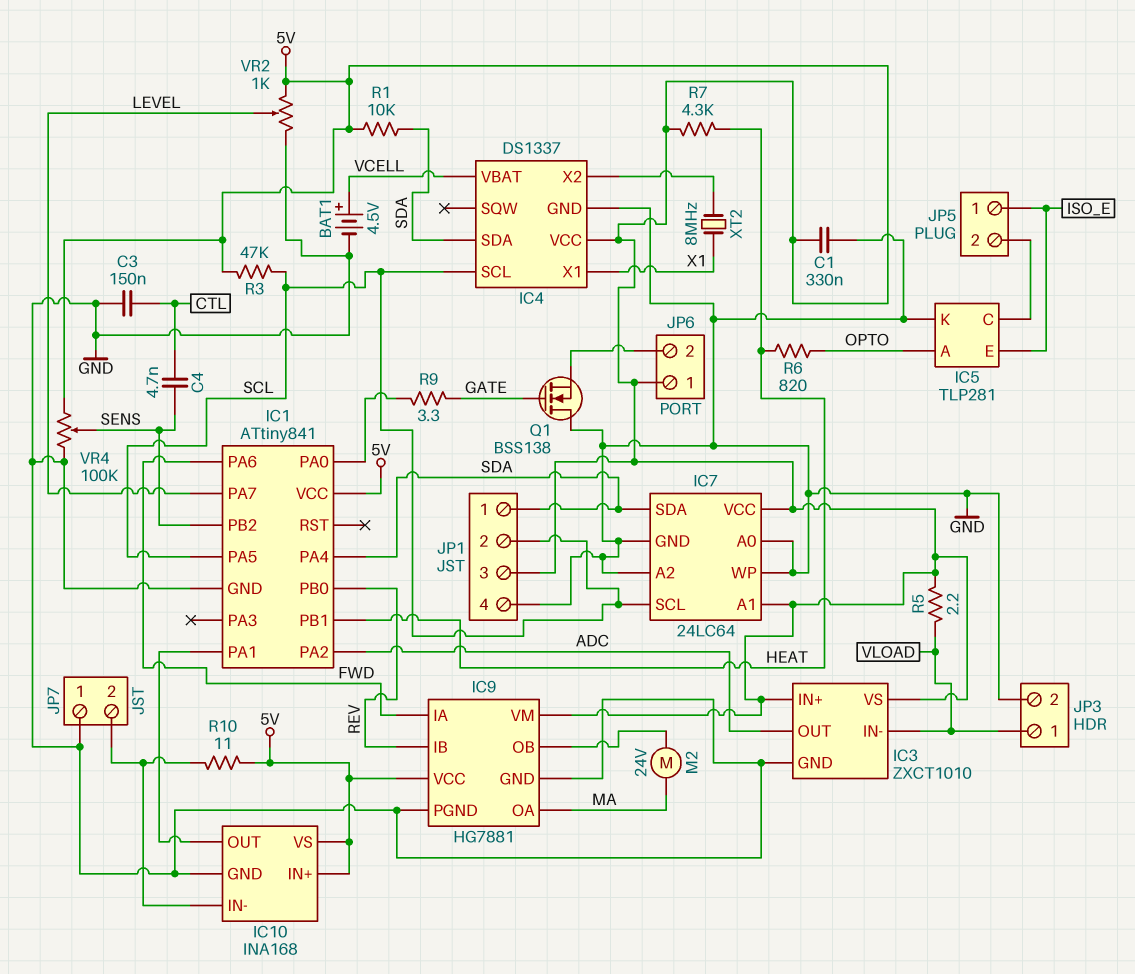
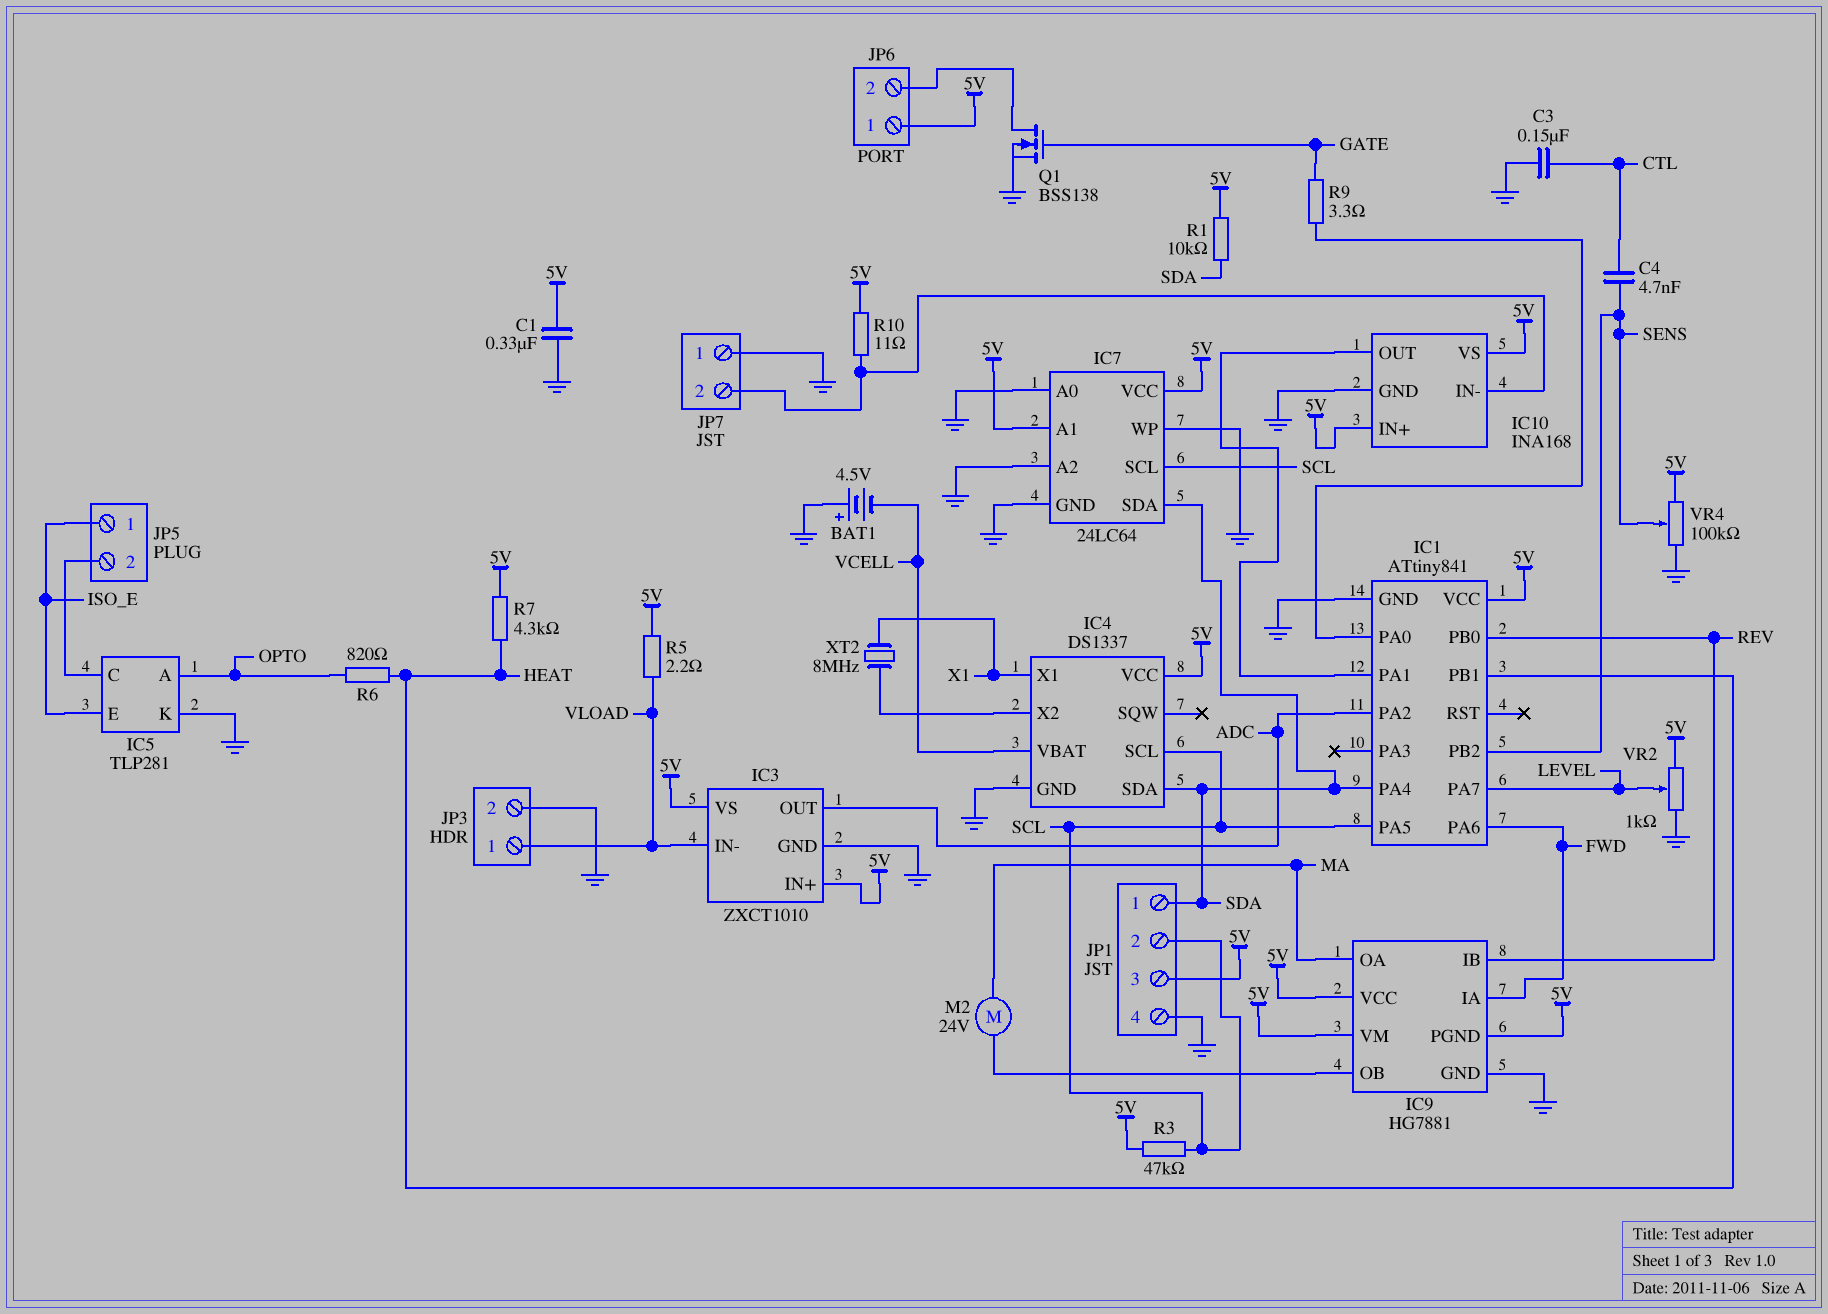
BAT1: 4.5V (plus VCELL, minus GND) -> 4.5V (plus GND, minus VCELL)
IC9 pin PGND: GND -> 5V
Q1: NMOS BSS138 (G GATE, D GND, S JP6/2) -> NMOS BSS138 (G GATE, D JP6/2, S GND)

